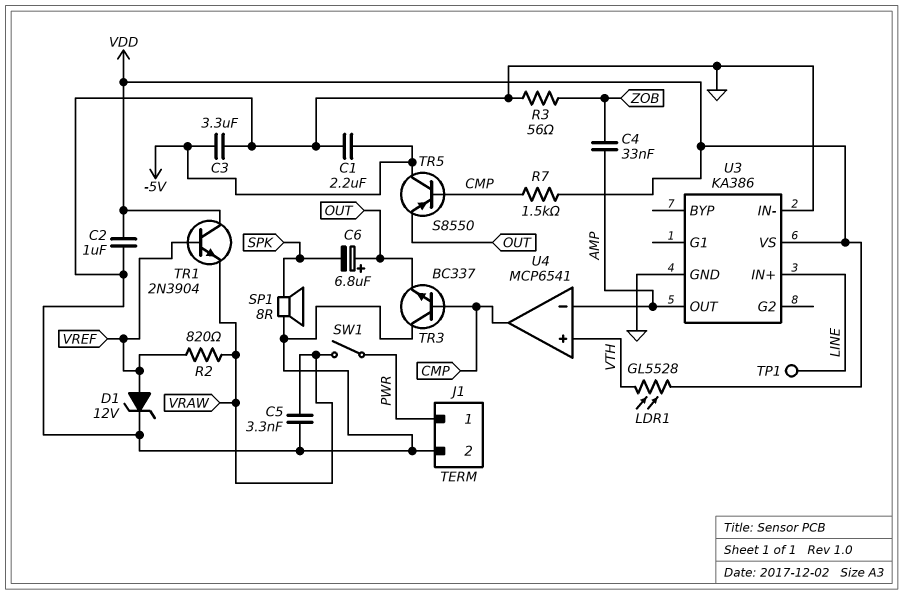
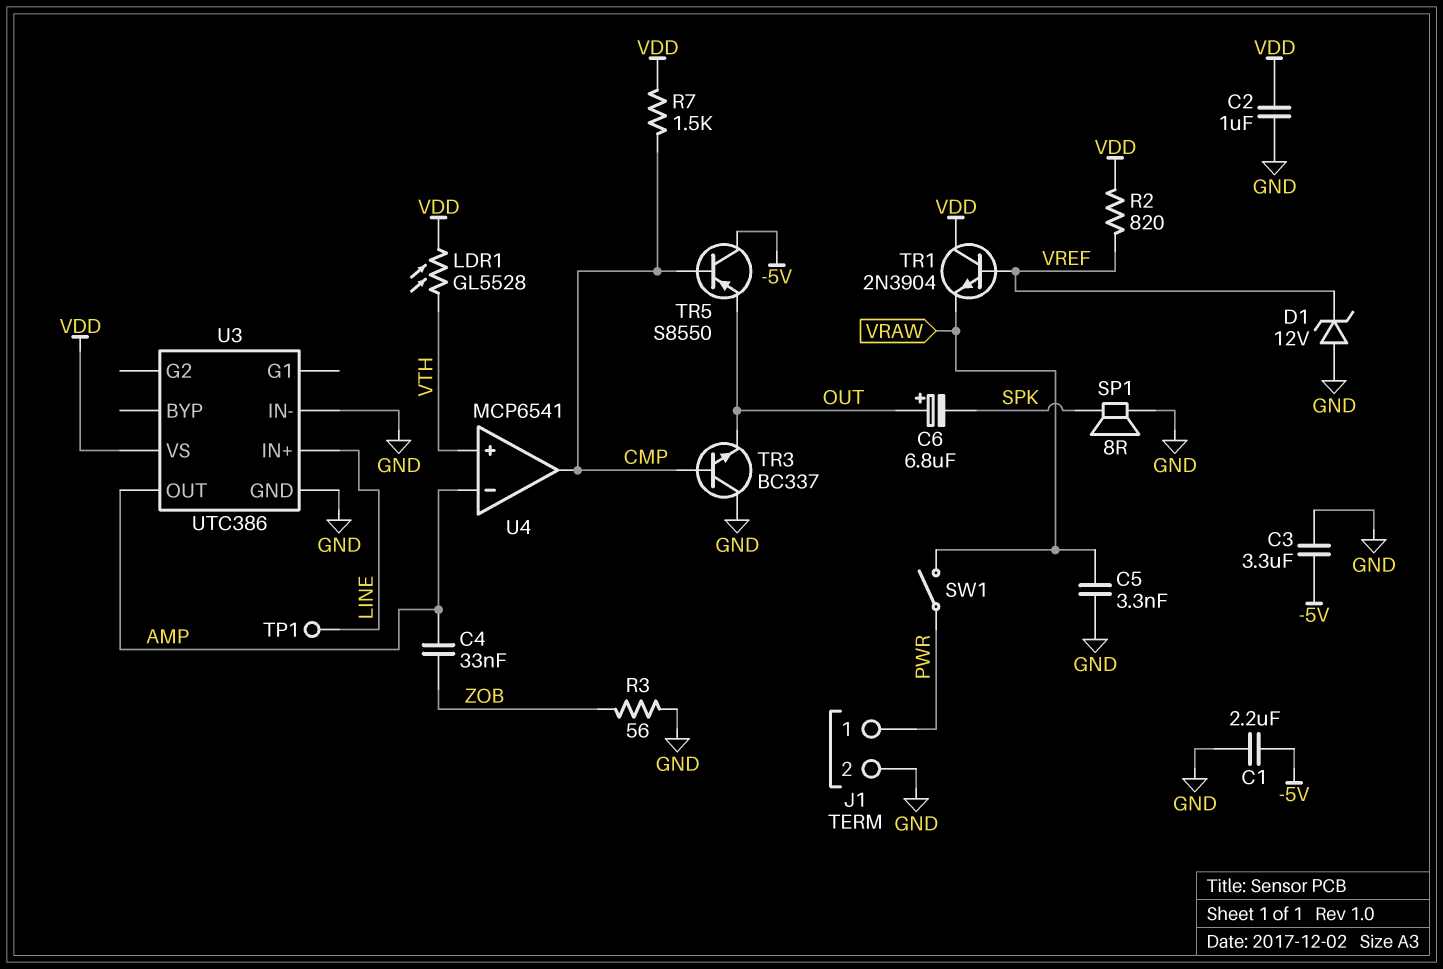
D1: zener 12V (A VREF, K GND) -> zener 12V (A GND, K VREF)
R2: 820 (VRAW, VREF) -> 820 (VDD, VREF)
U3: KA386 -> UTC386

